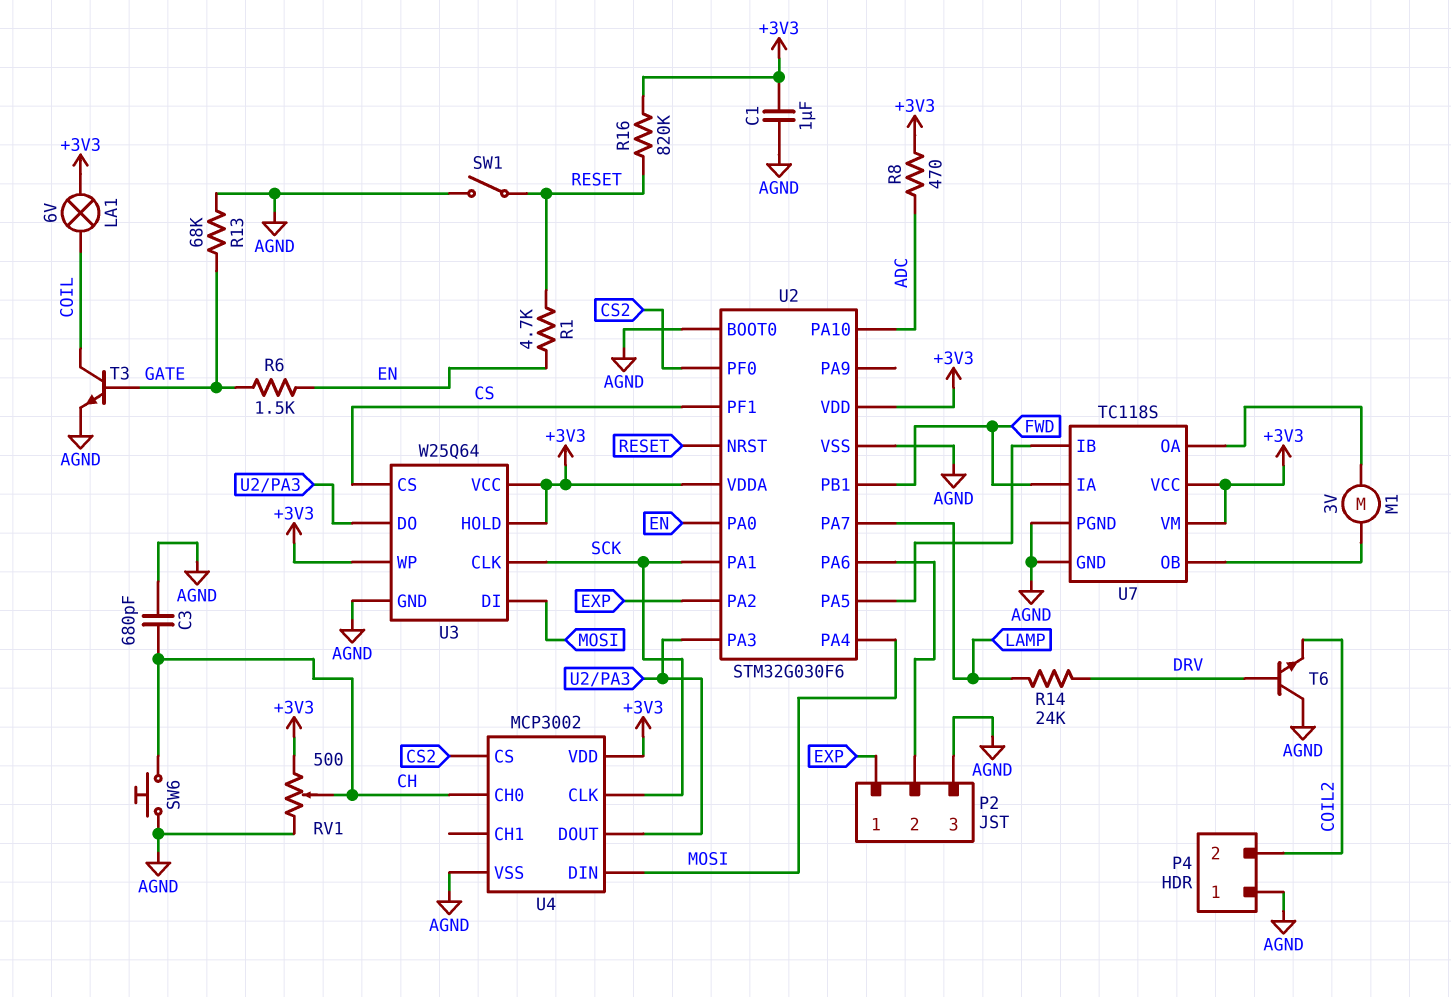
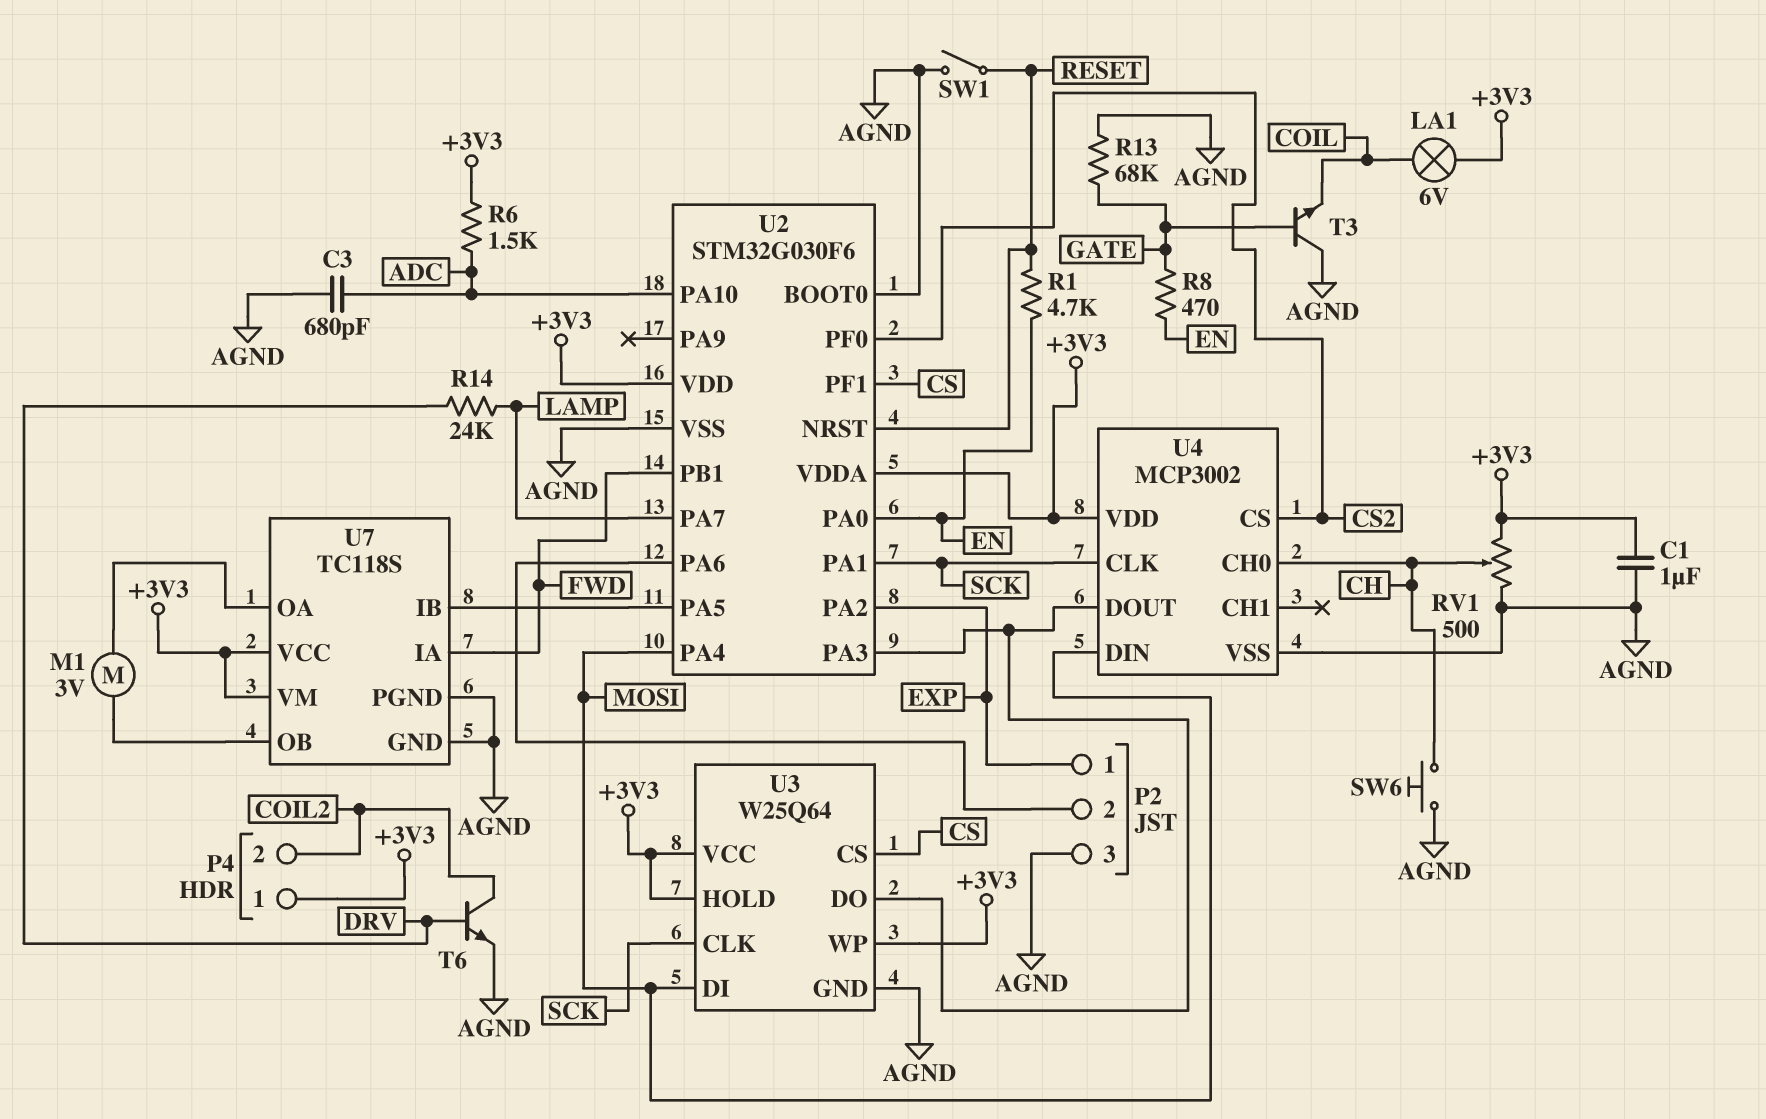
C3: 680pF (AGND, CH) -> 680pF (ADC, AGND)
P4 pin 1: AGND -> +3V3
R6: 1.5k (EN, GATE) -> 1.5k (+3V3, ADC)
R8: 470 (+3V3, ADC) -> 470 (EN, GATE)
R16: 820k (+3V3, RESET) -> none
T3: NPN (B GATE, C COIL, E AGND) -> NPN (B GATE, C AGND, E COIL)
T6: NPN (B DRV, C AGND, E COIL2) -> NPN (B DRV, C COIL2, E AGND)

